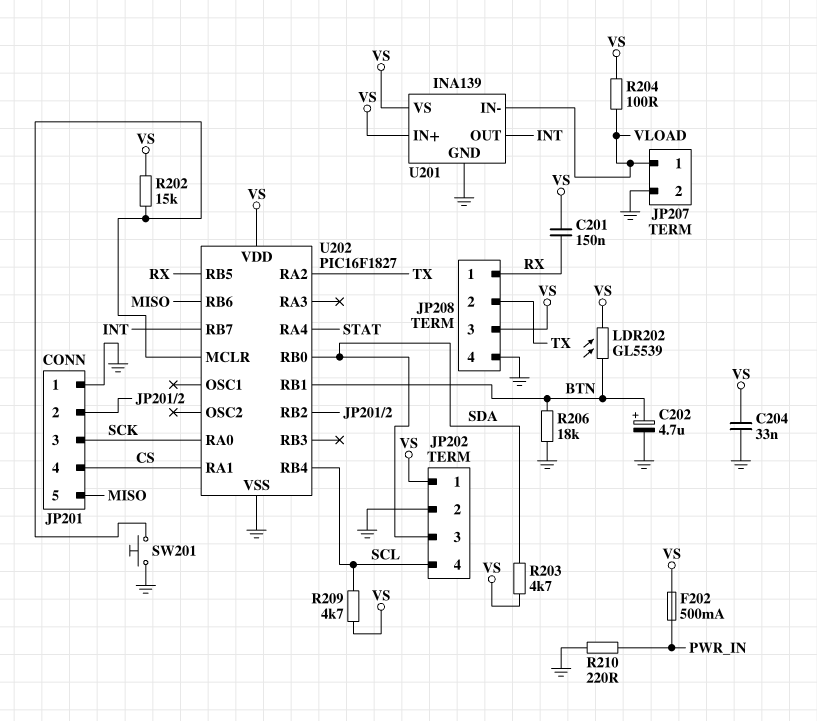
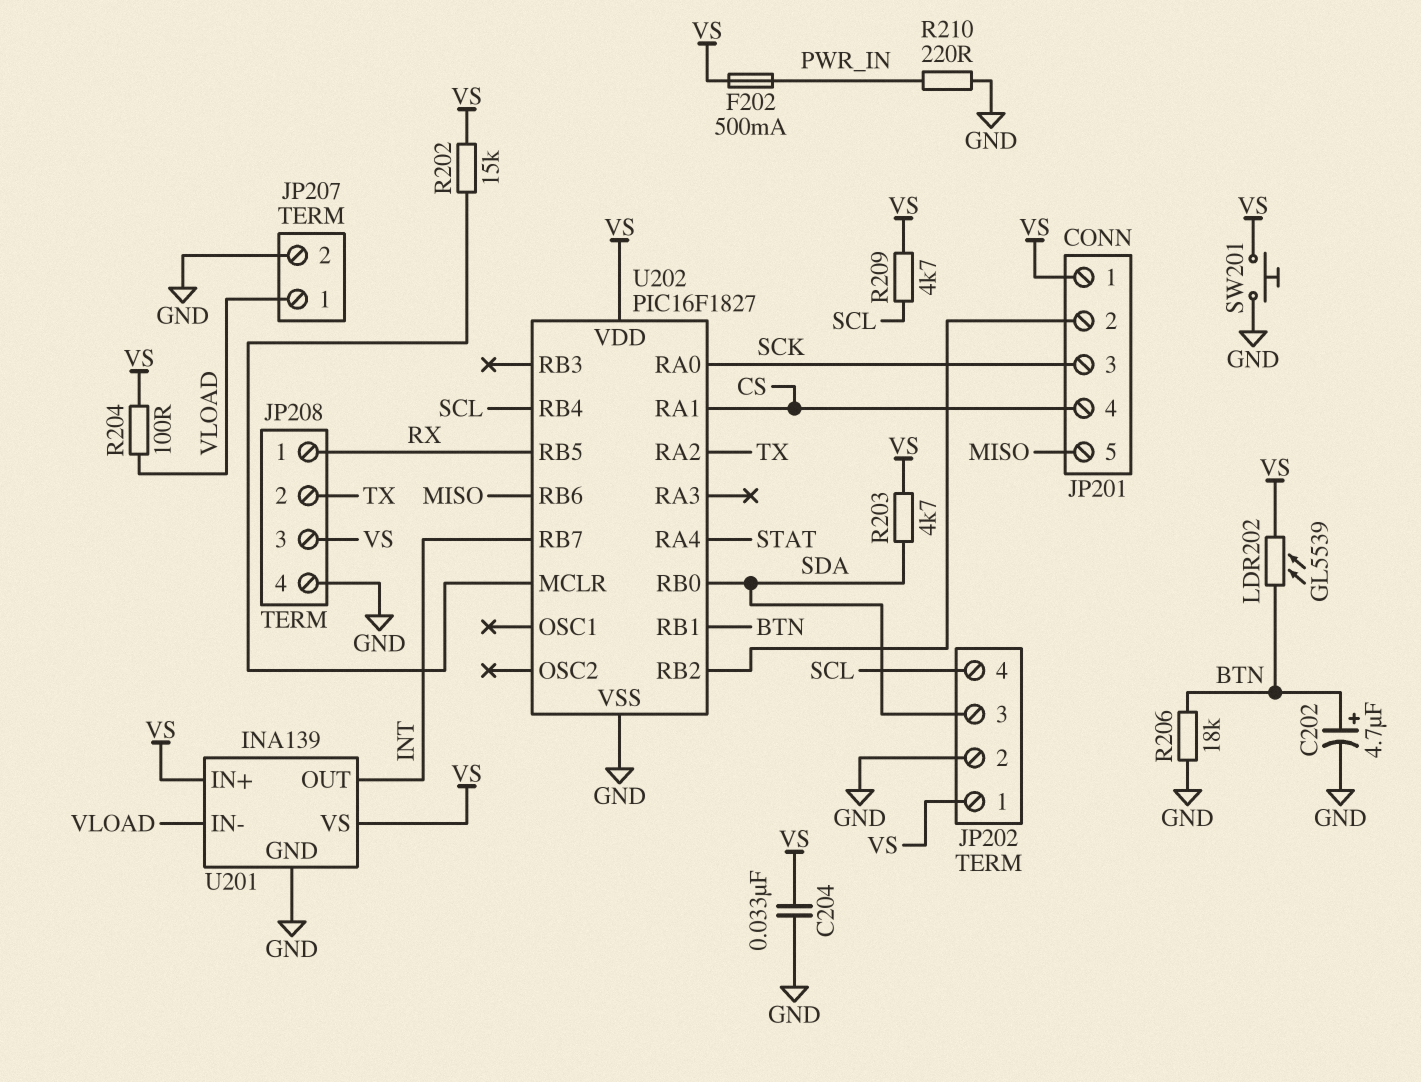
C201: 150nF (RX, VS) -> none
JP201 pin 1: GND -> VS
SW201: button (GND, U202/MCLR) -> button (GND, VS)

